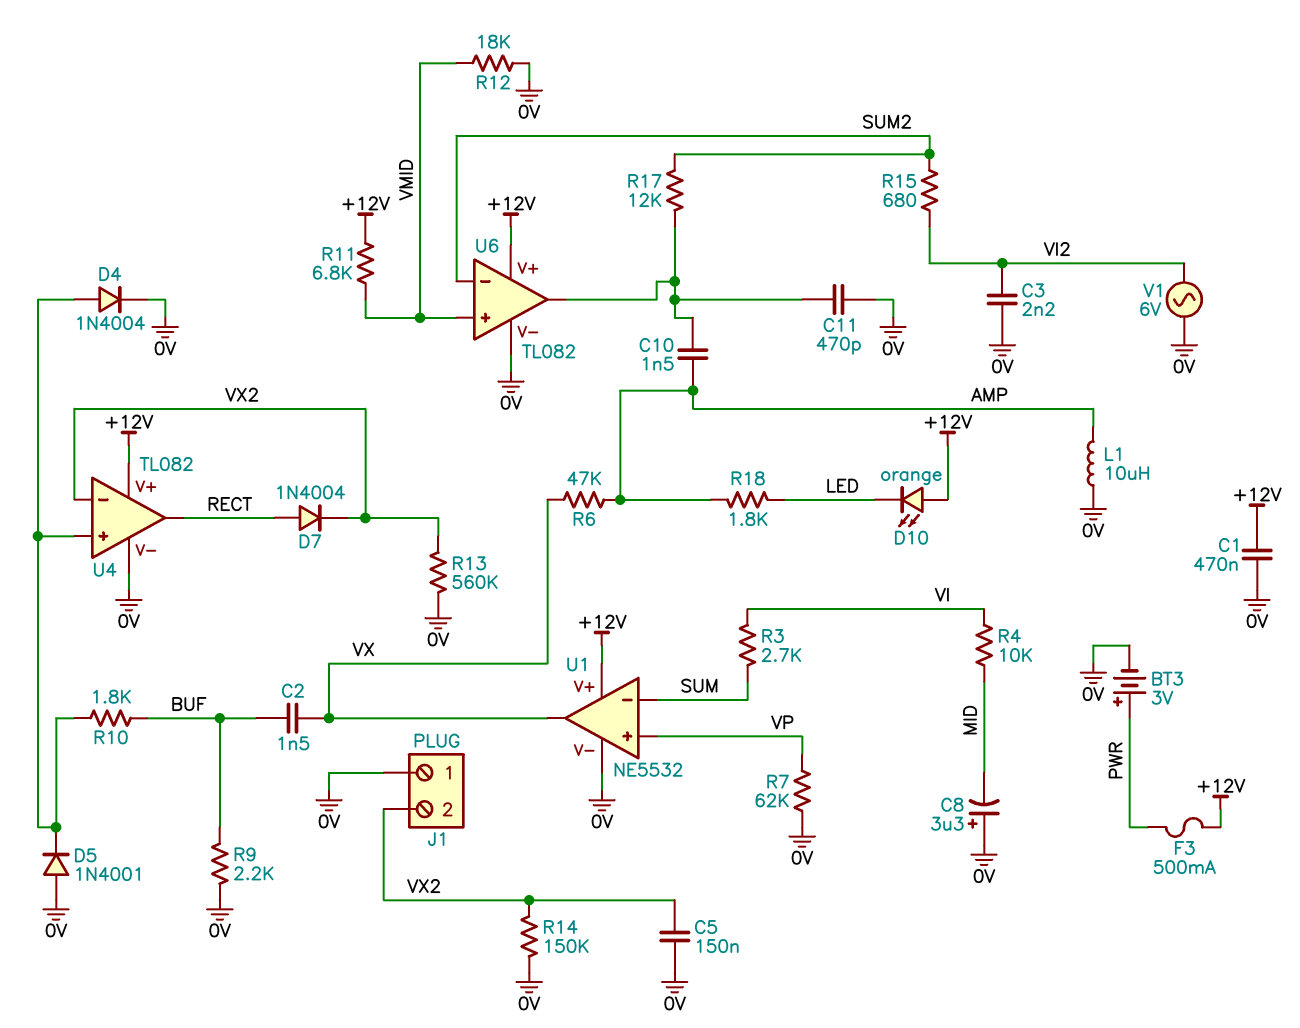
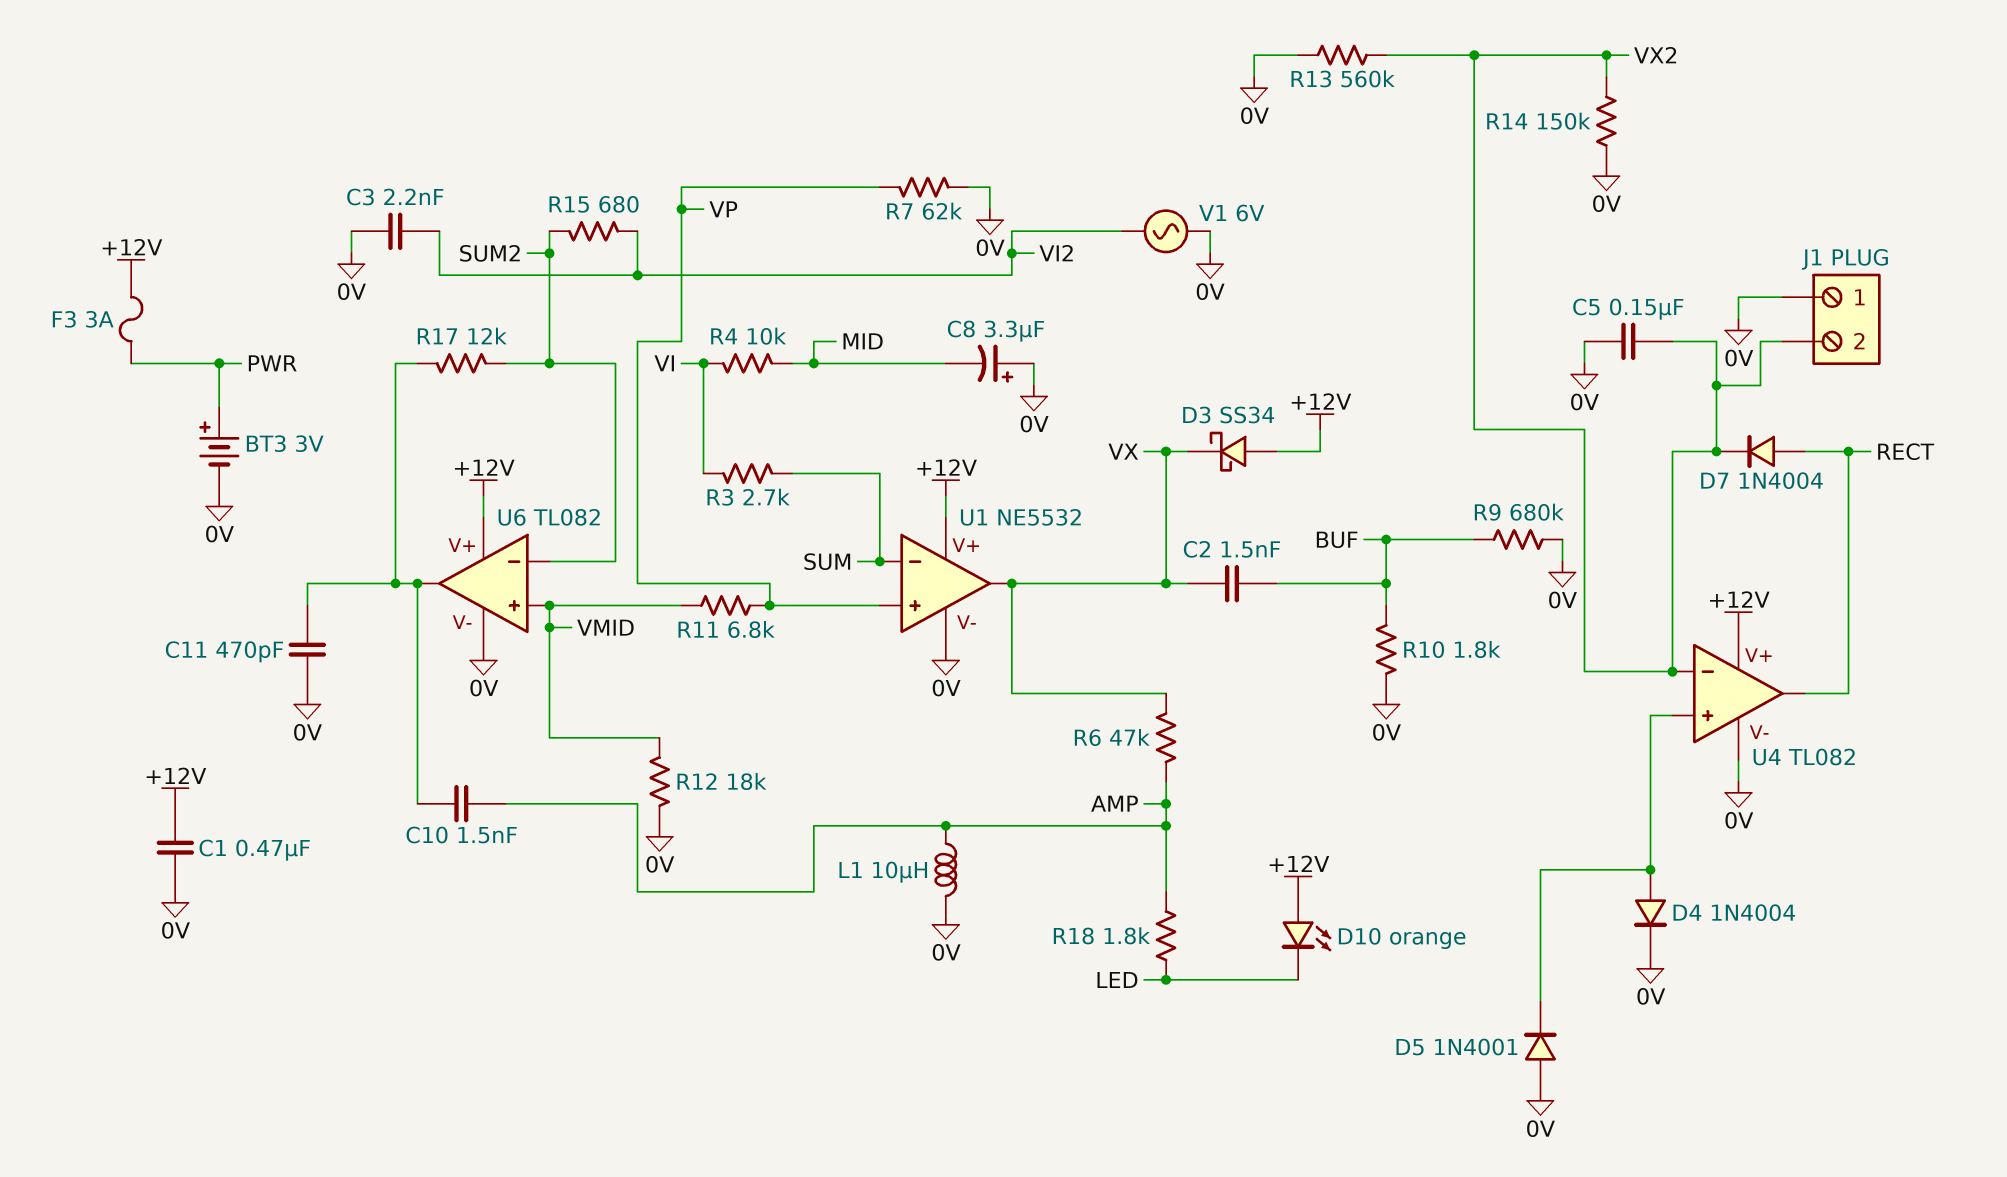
D3: none -> schottky SS34 (A +12V, K VX)
F3: 500mA (+12V, PWR) -> 3A (+12V, PWR)
R9: 2.2k (0V, BUF) -> 680k (0V, BUF)
R10: 1.8k (BUF, U4/in+) -> 1.8k (0V, BUF)
R11: 6.8k (+12V, VMID) -> 6.8k (VMID, VP)

